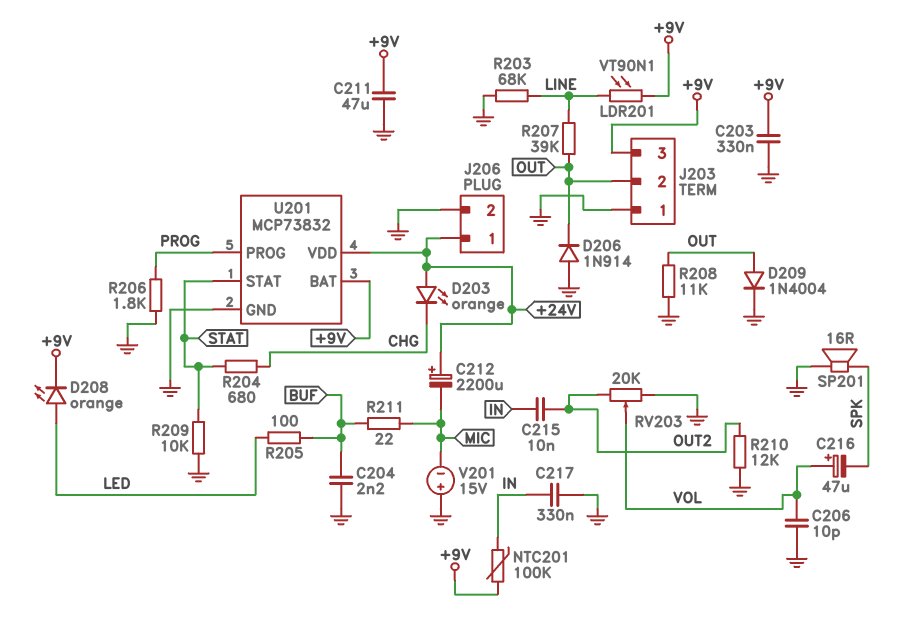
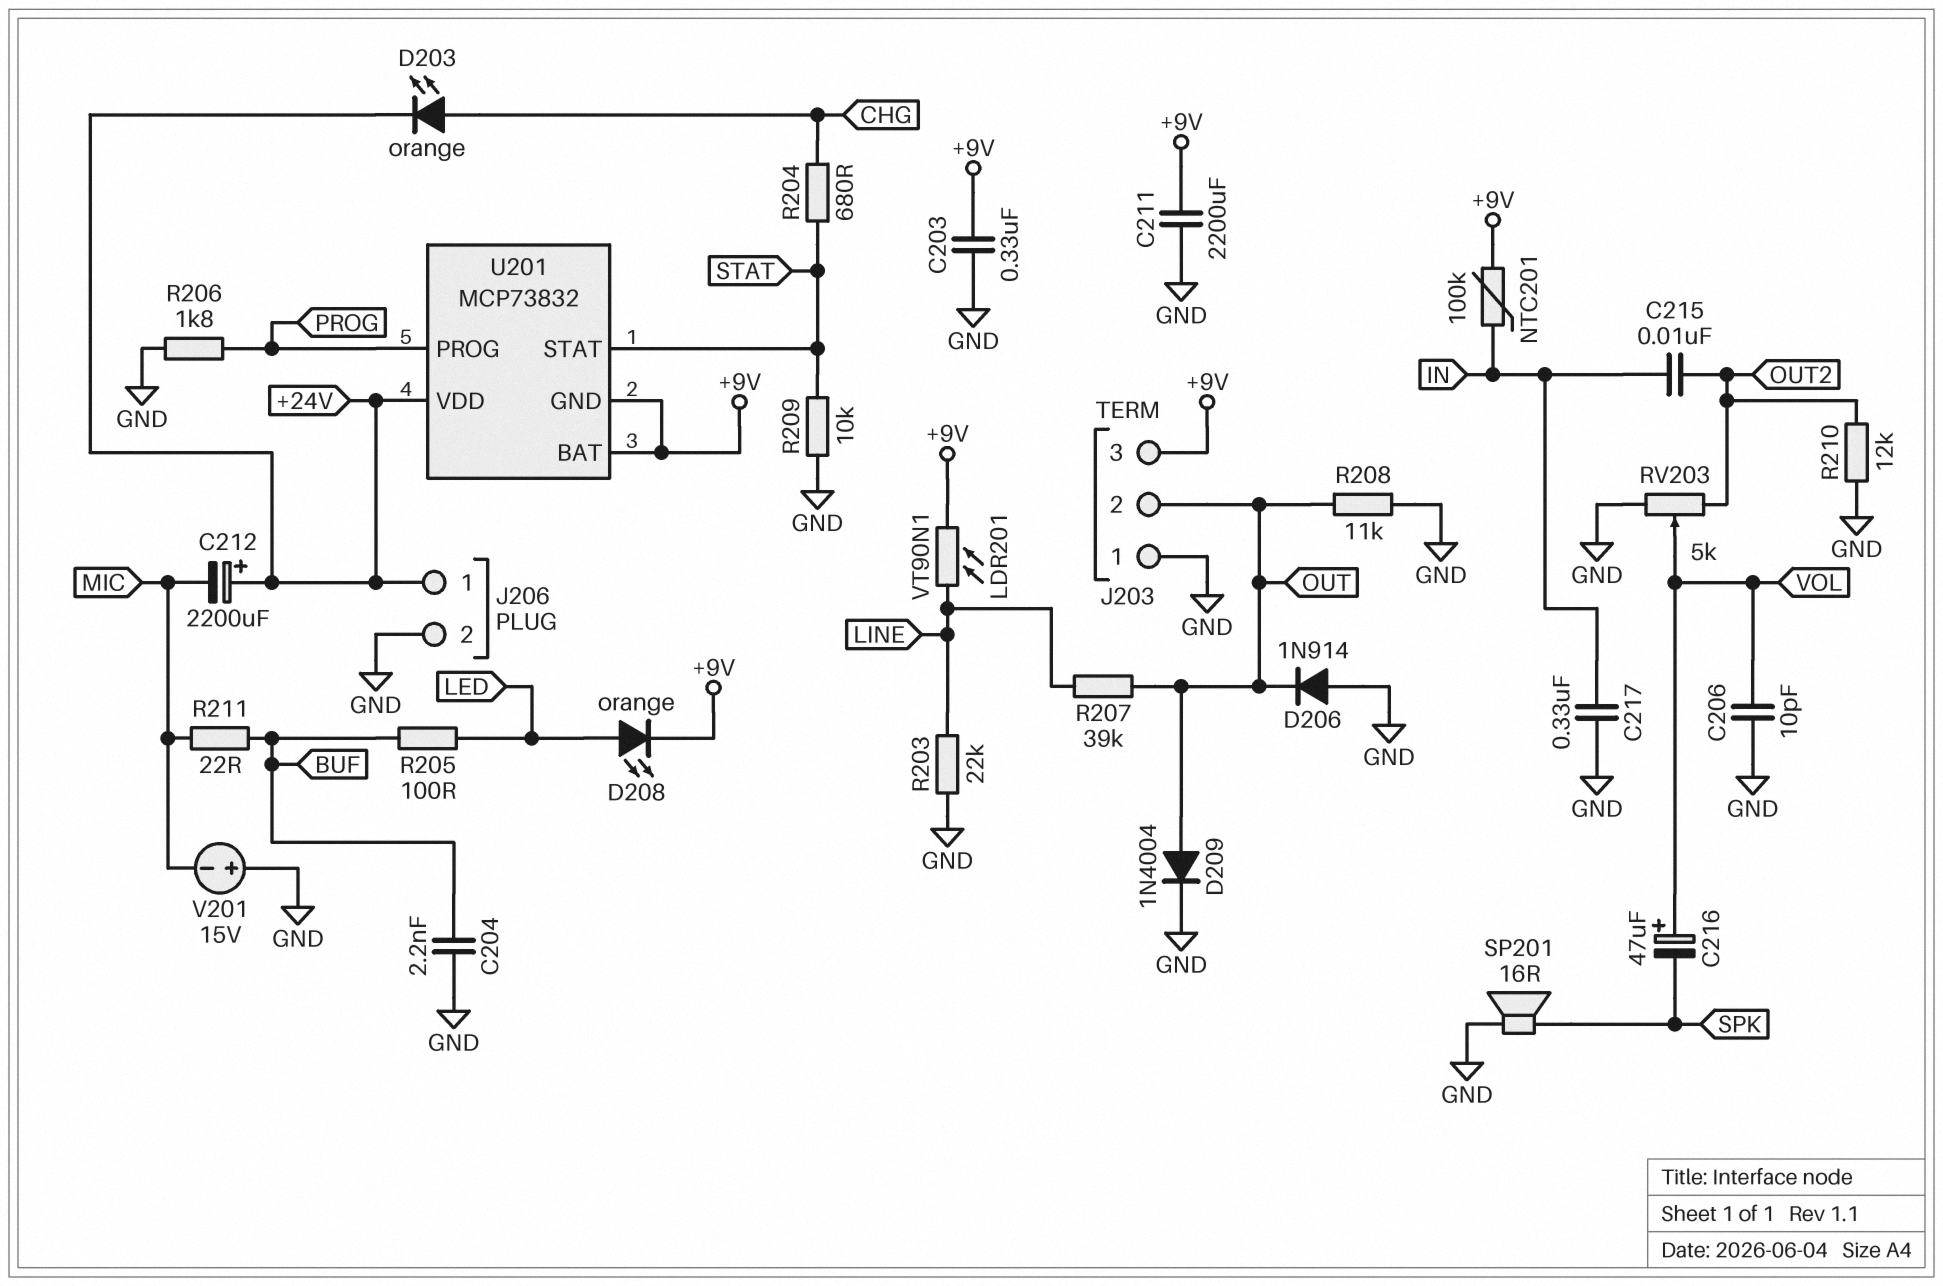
C211: 47uF (+9V, GND) -> 2200uF (+9V, GND)
D203: LED orange (A +24V, K CHG) -> LED orange (A CHG, K +24V)
R203: 68k (GND, LINE) -> 22k (GND, LINE)
RV203: 20k (GND, OUT2, wiper VOL) -> 5k (GND, OUT2, wiper VOL)
U201 pin GND: GND -> +9V

